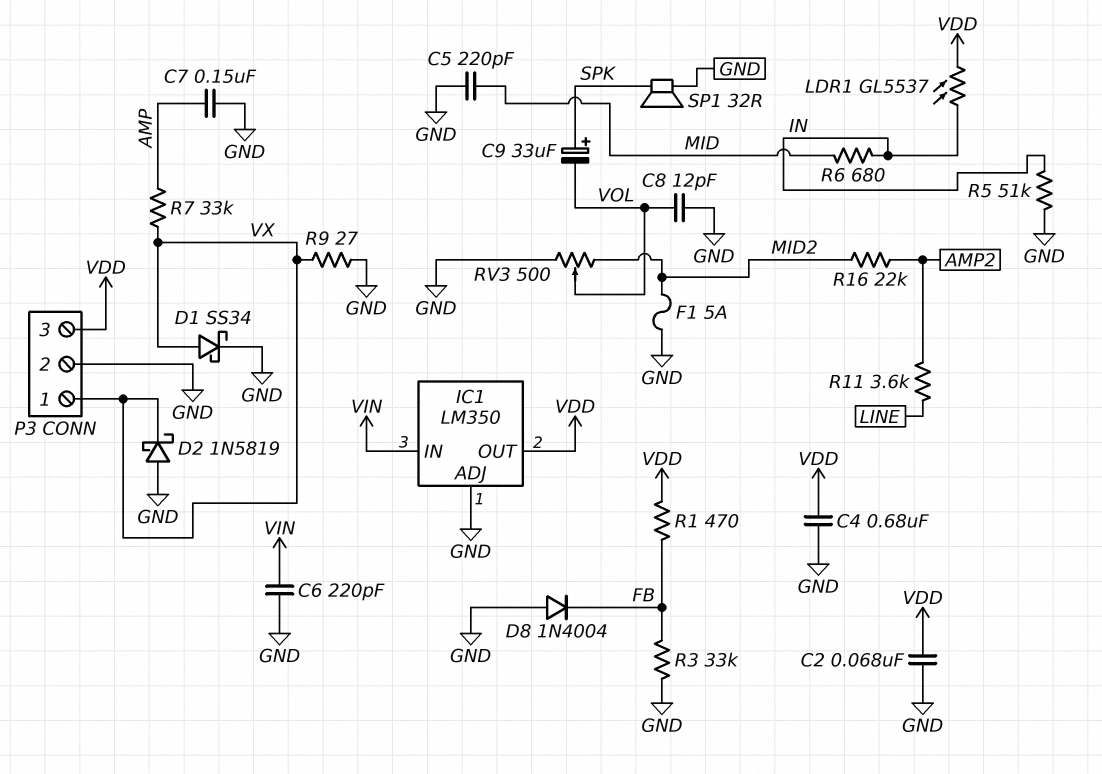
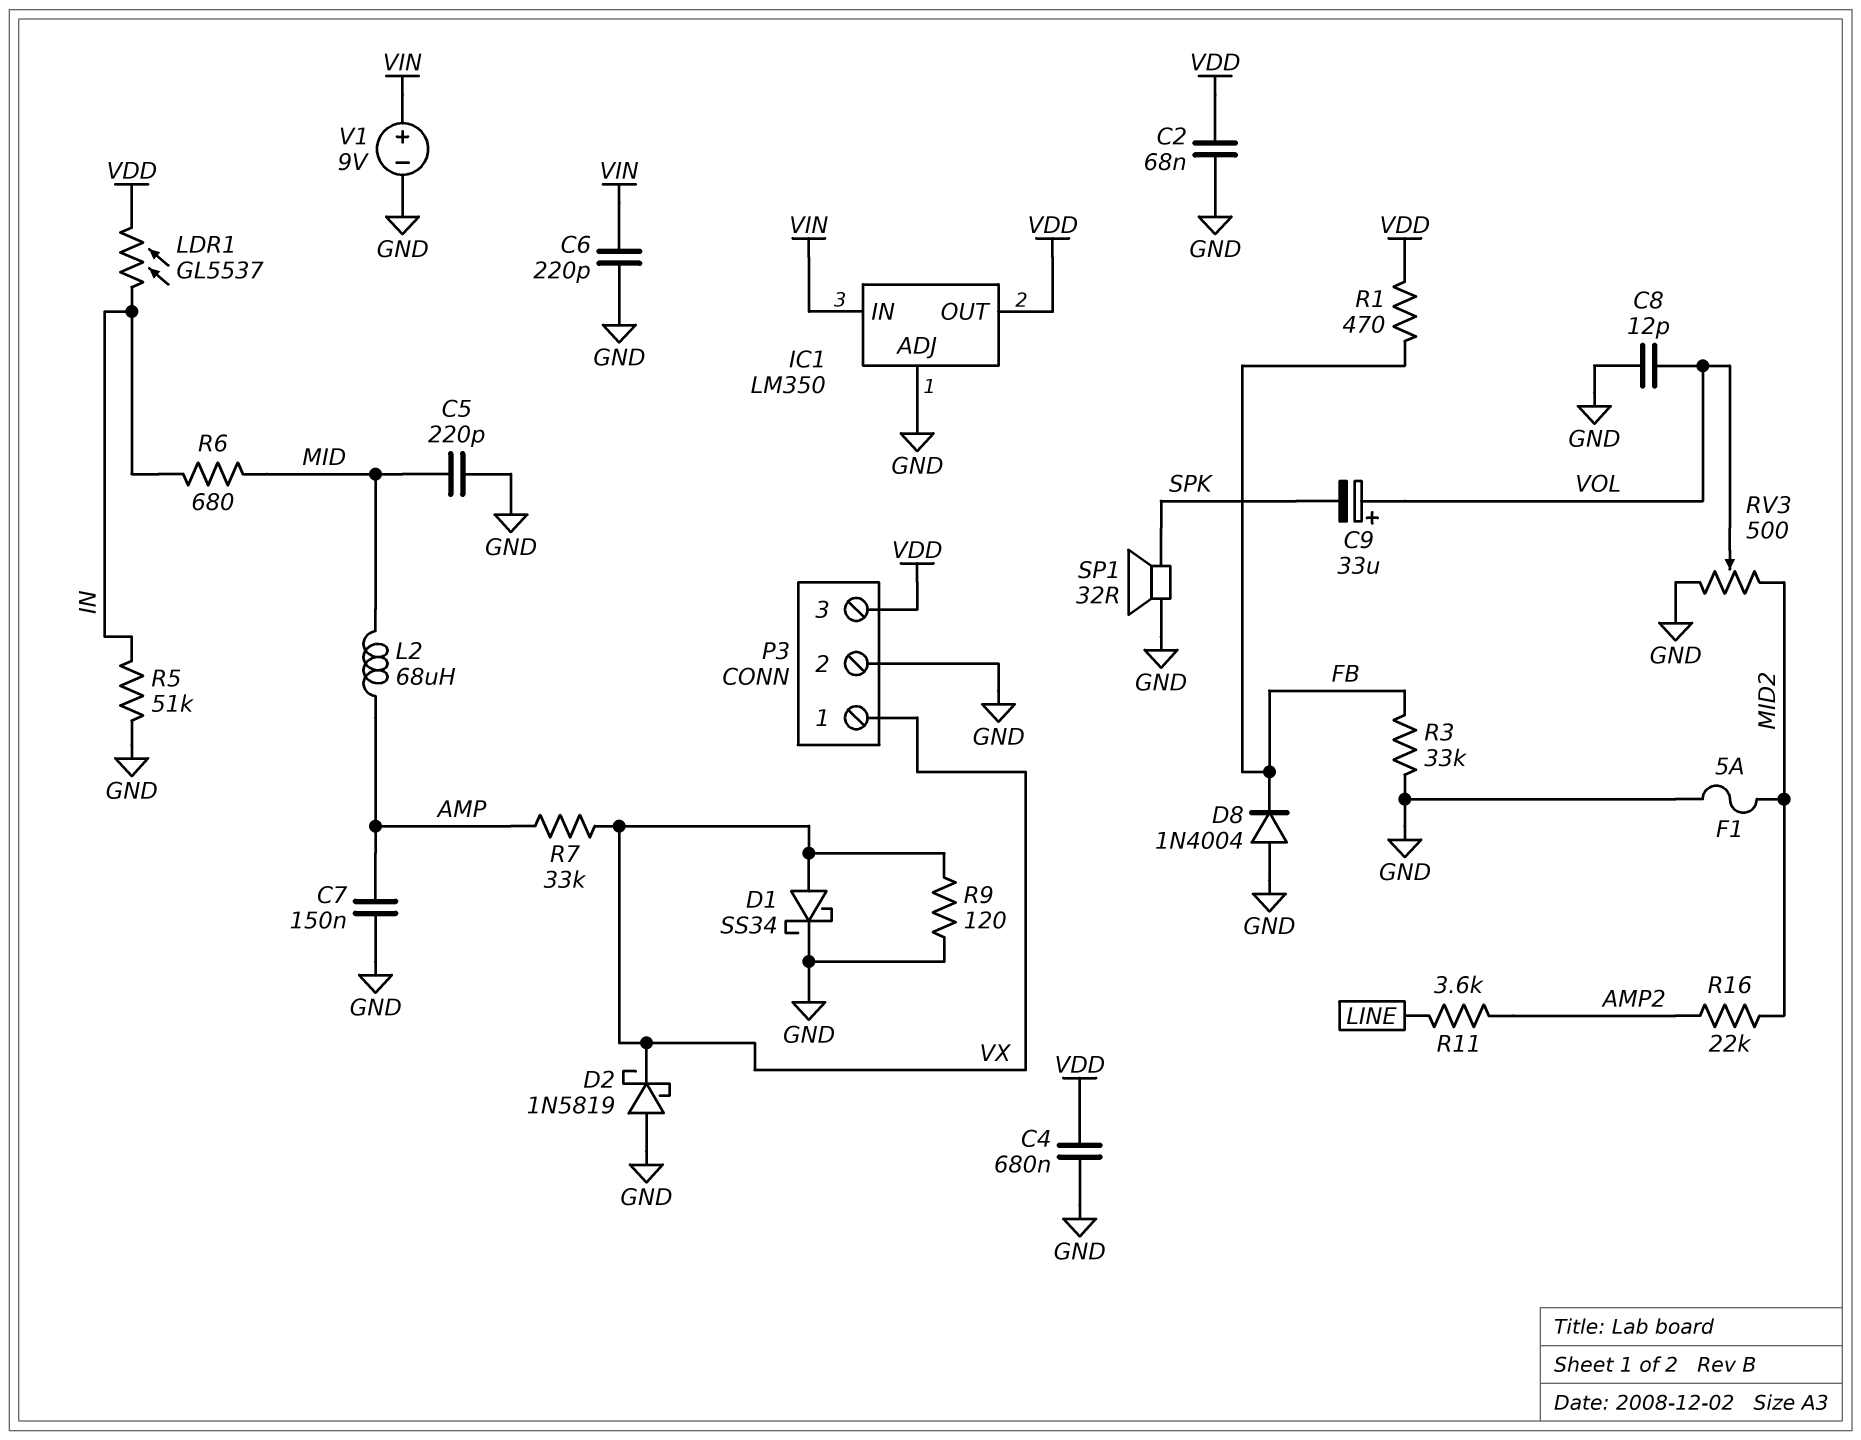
C9: 33uF (plus SPK, minus VOL) -> 33uF (plus VOL, minus SPK)
L2: none -> 68uH (AMP, MID)
R9: 27 (GND, VX) -> 120 (GND, VX)
V1: none -> 9V (plus VIN, minus GND)

